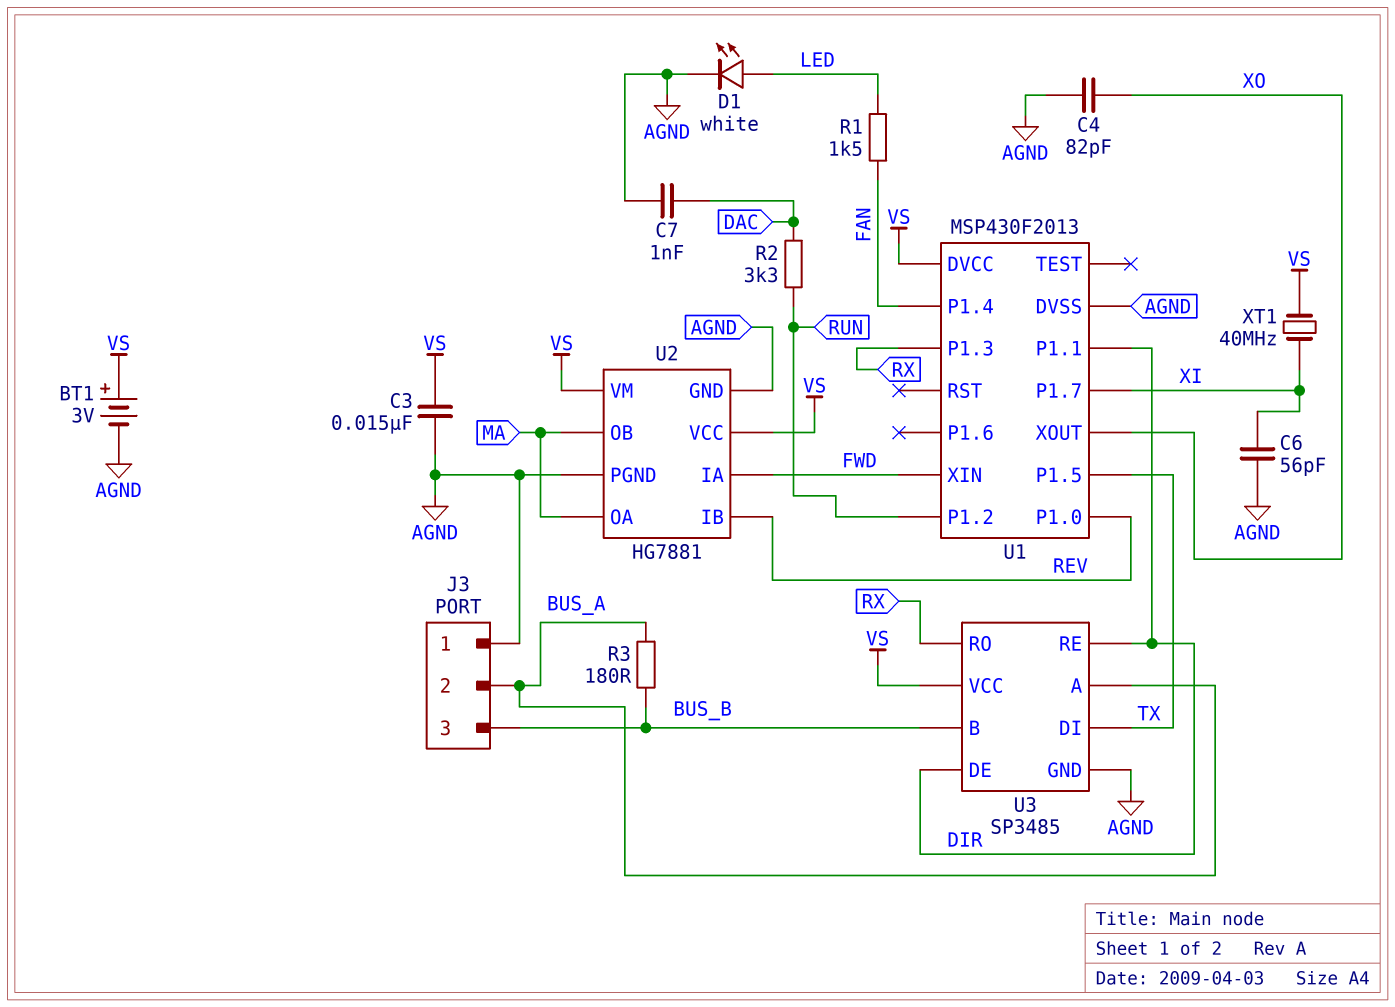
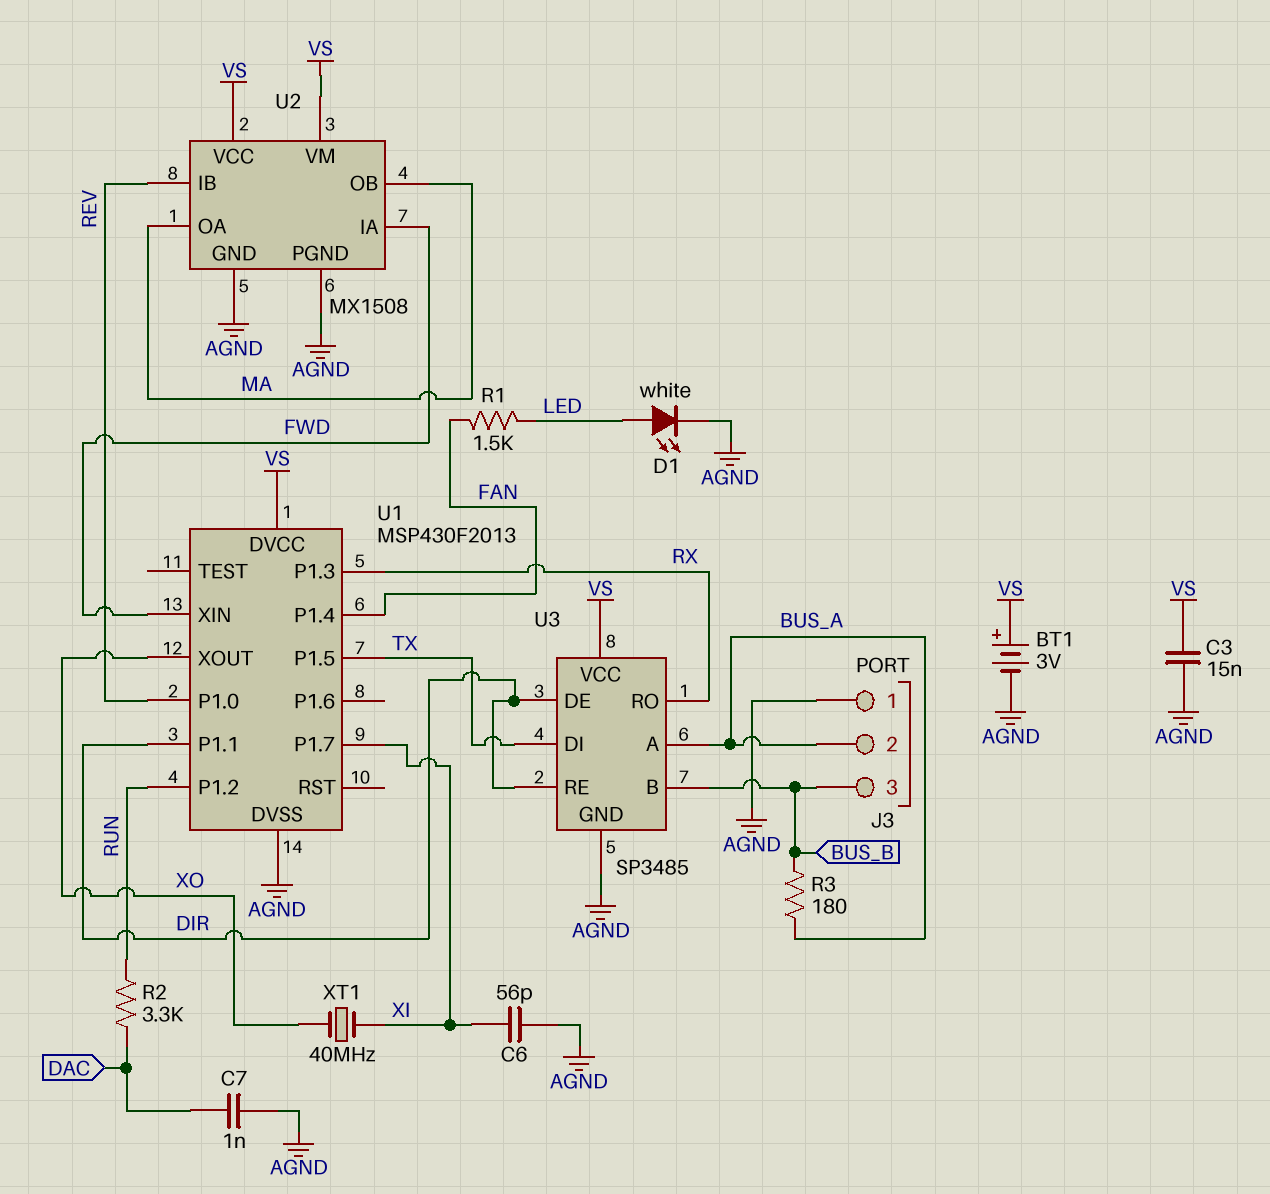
C4: 82pF (AGND, XO) -> none
U2: HG7881 -> MX1508
XT1: 40MHz (VS, XI) -> 40MHz (XI, XO)

